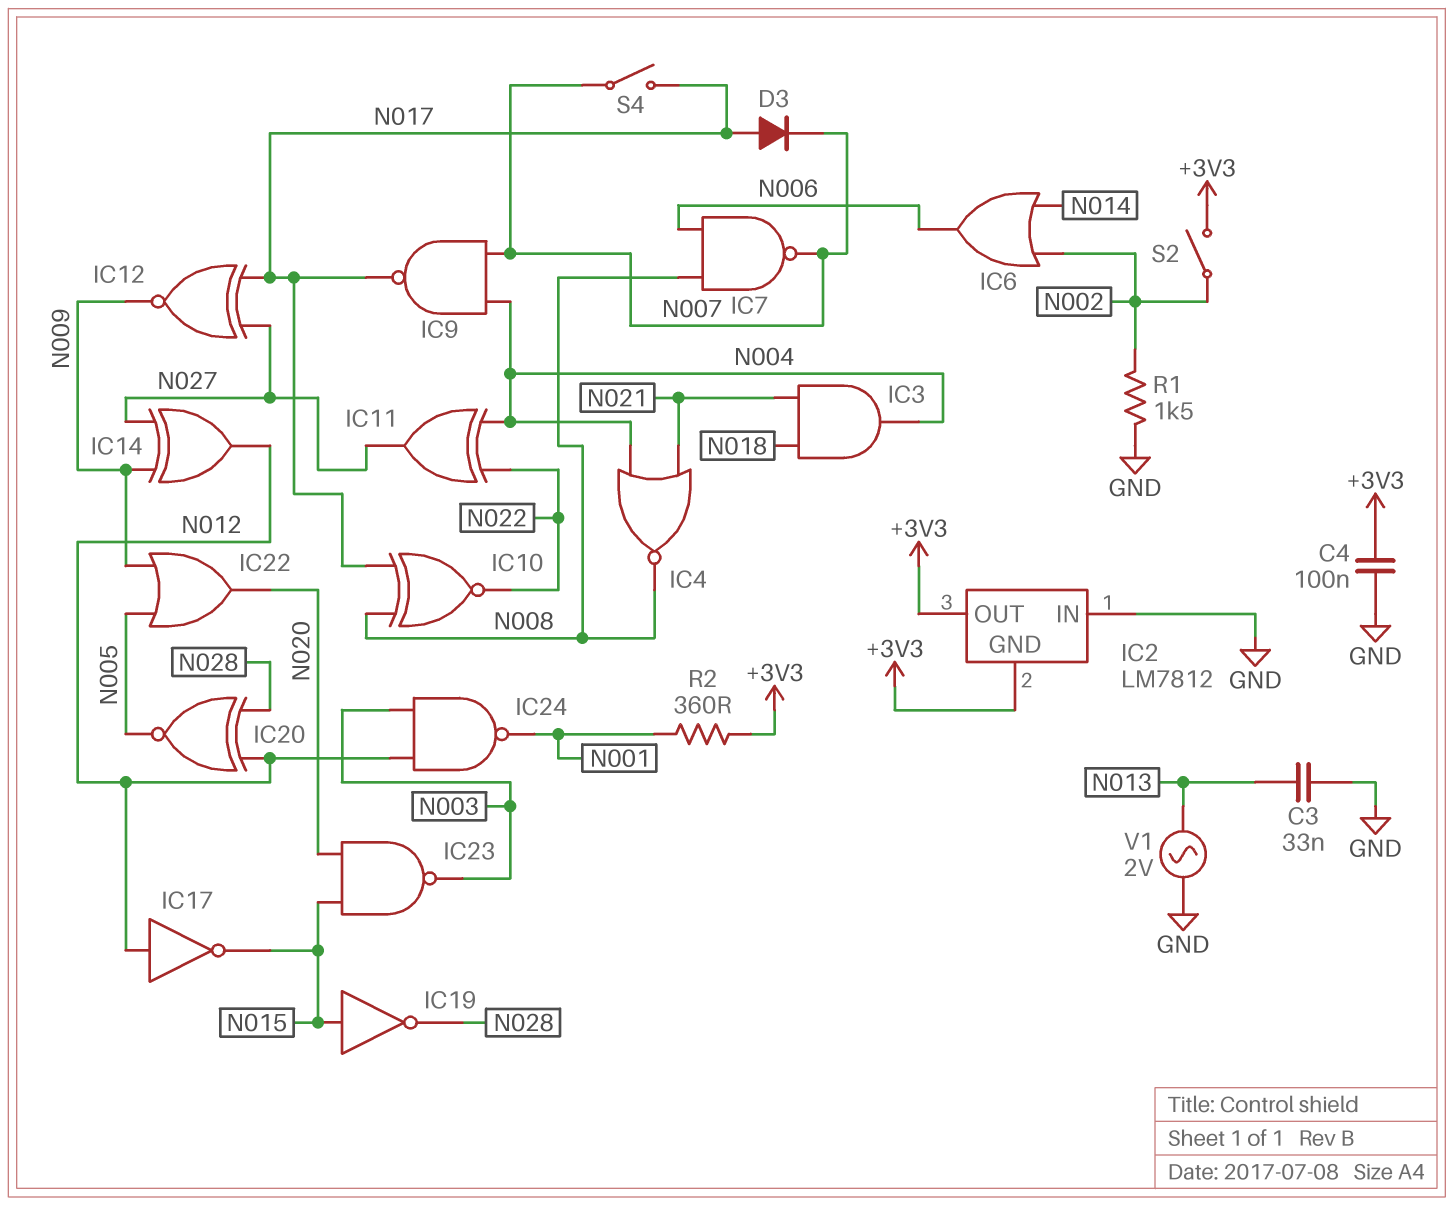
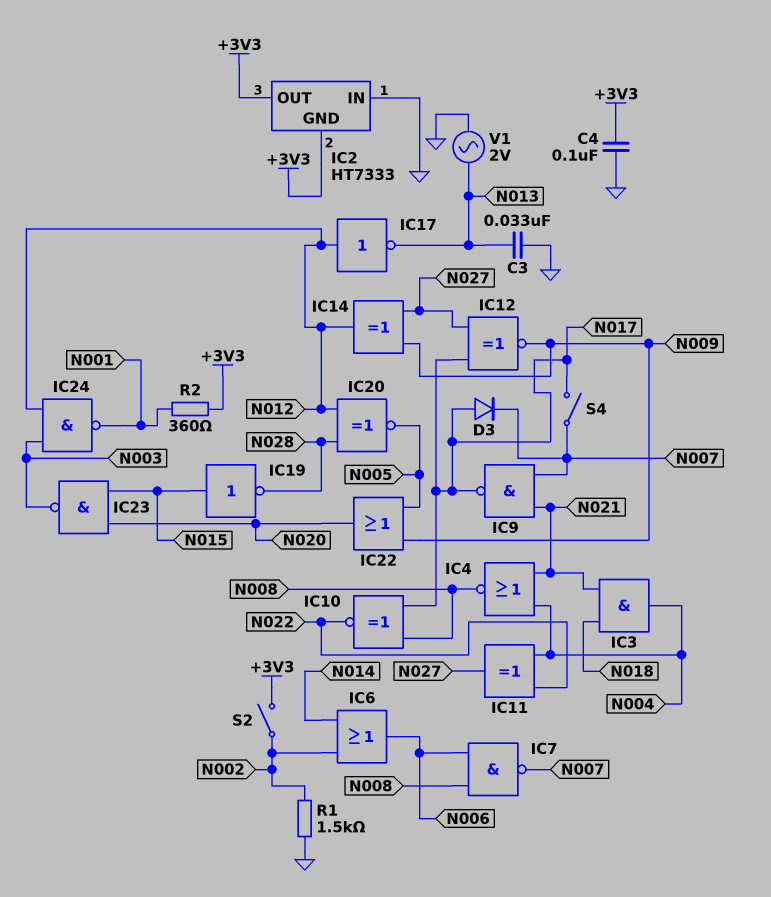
IC2: LM7812 -> HT7333
IC9: NAND (in N004, in N007, out N017) -> NAND (in N007, in N021, out N017)
IC17: NOT (in N012, out N015) -> NOT (in N012, out N013)

